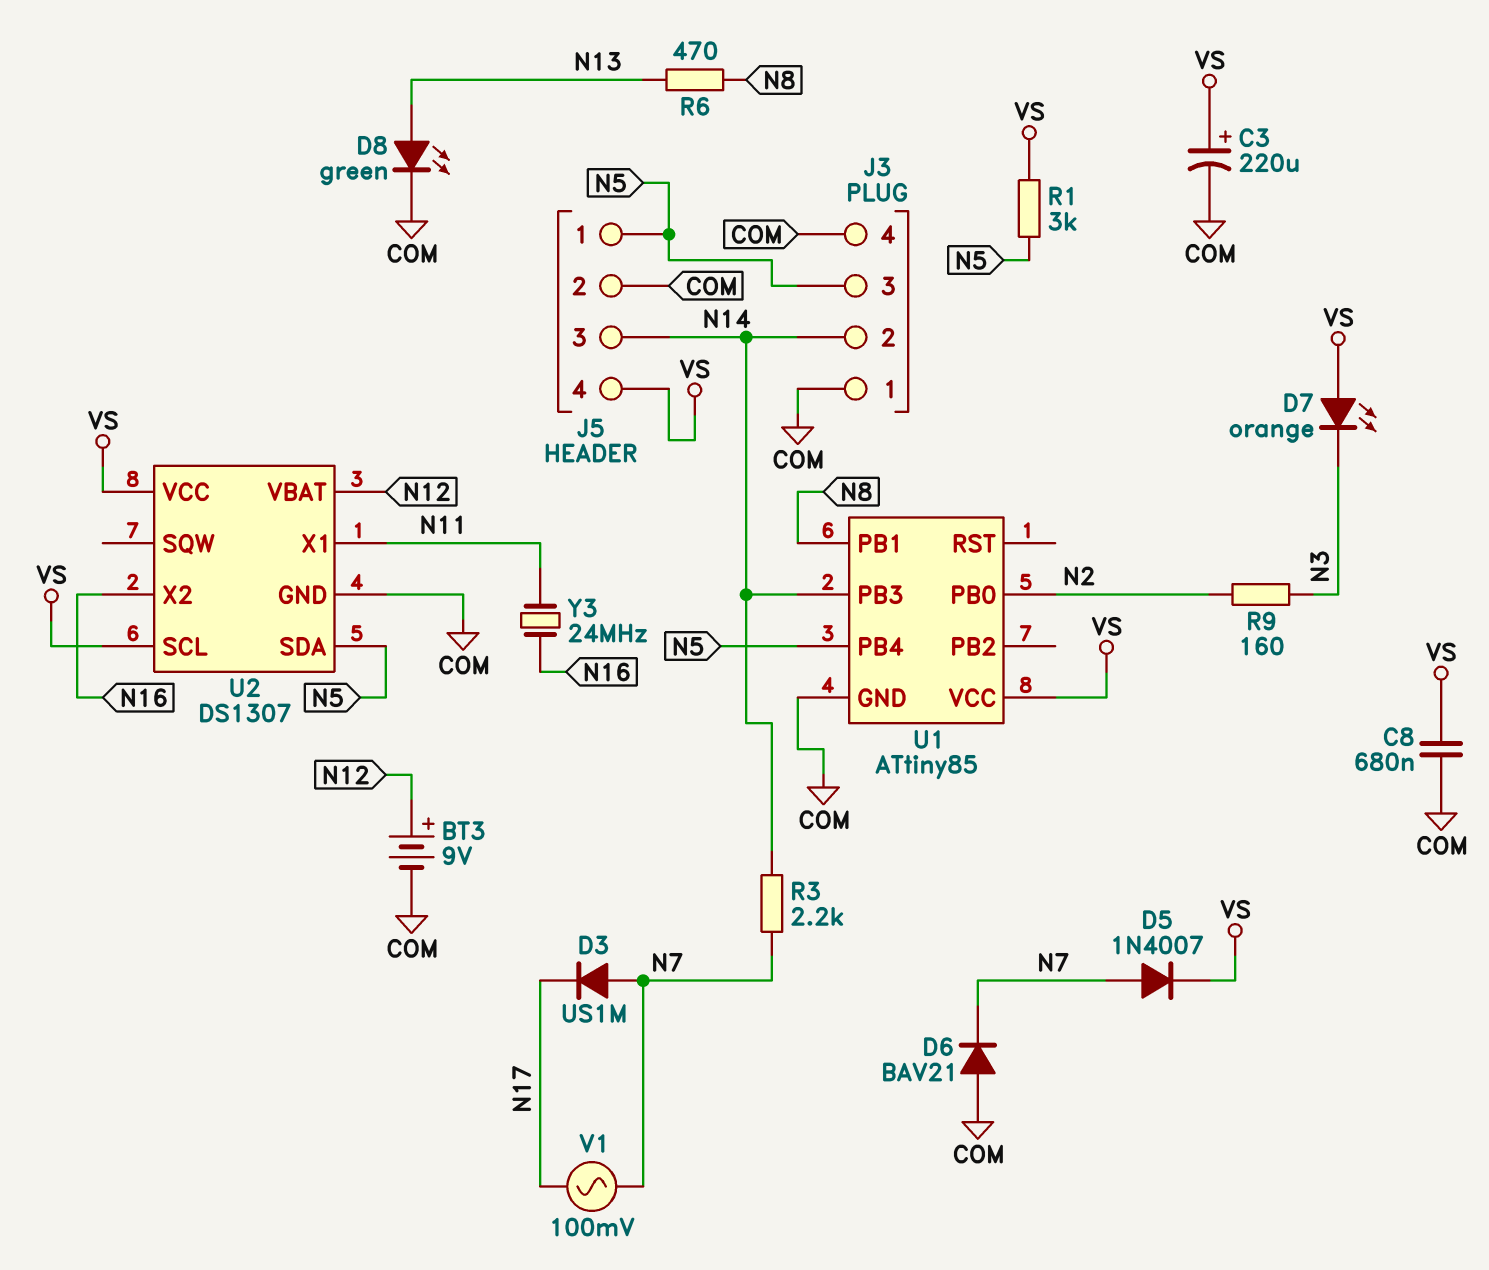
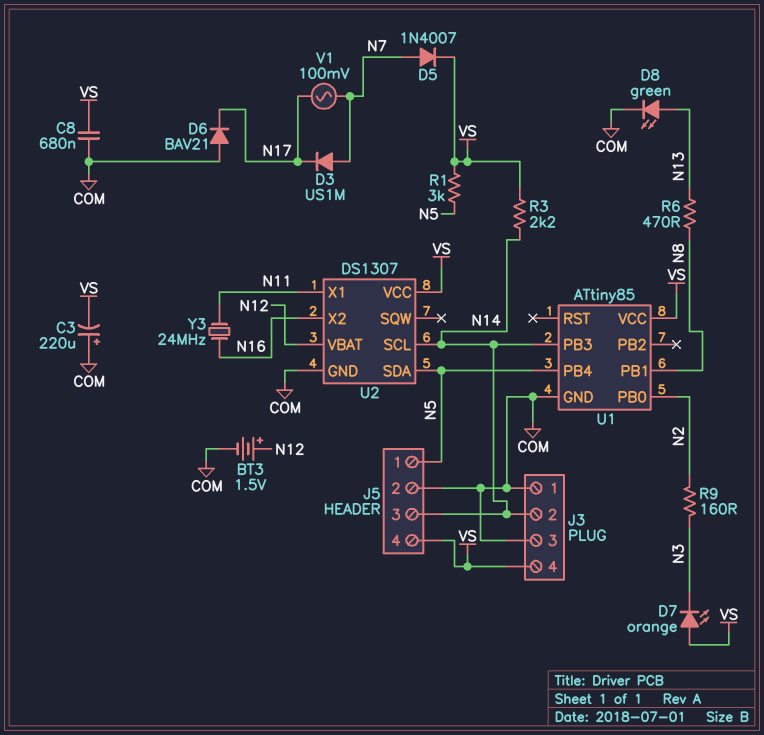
BT3: 9V (plus N12, minus COM) -> 1.5V (plus N12, minus COM)
C3: 220uF (plus VS, minus COM) -> 220uF (plus COM, minus VS)
D6: diode BAV21 (A COM, K N7) -> diode BAV21 (A COM, K N17)
J3 pin 3: N5 -> COM
J3 pin 4: COM -> VS
R3: 2.2k (N7, N14) -> 2.2k (N14, VS)
U2 pin SCL: VS -> N14

